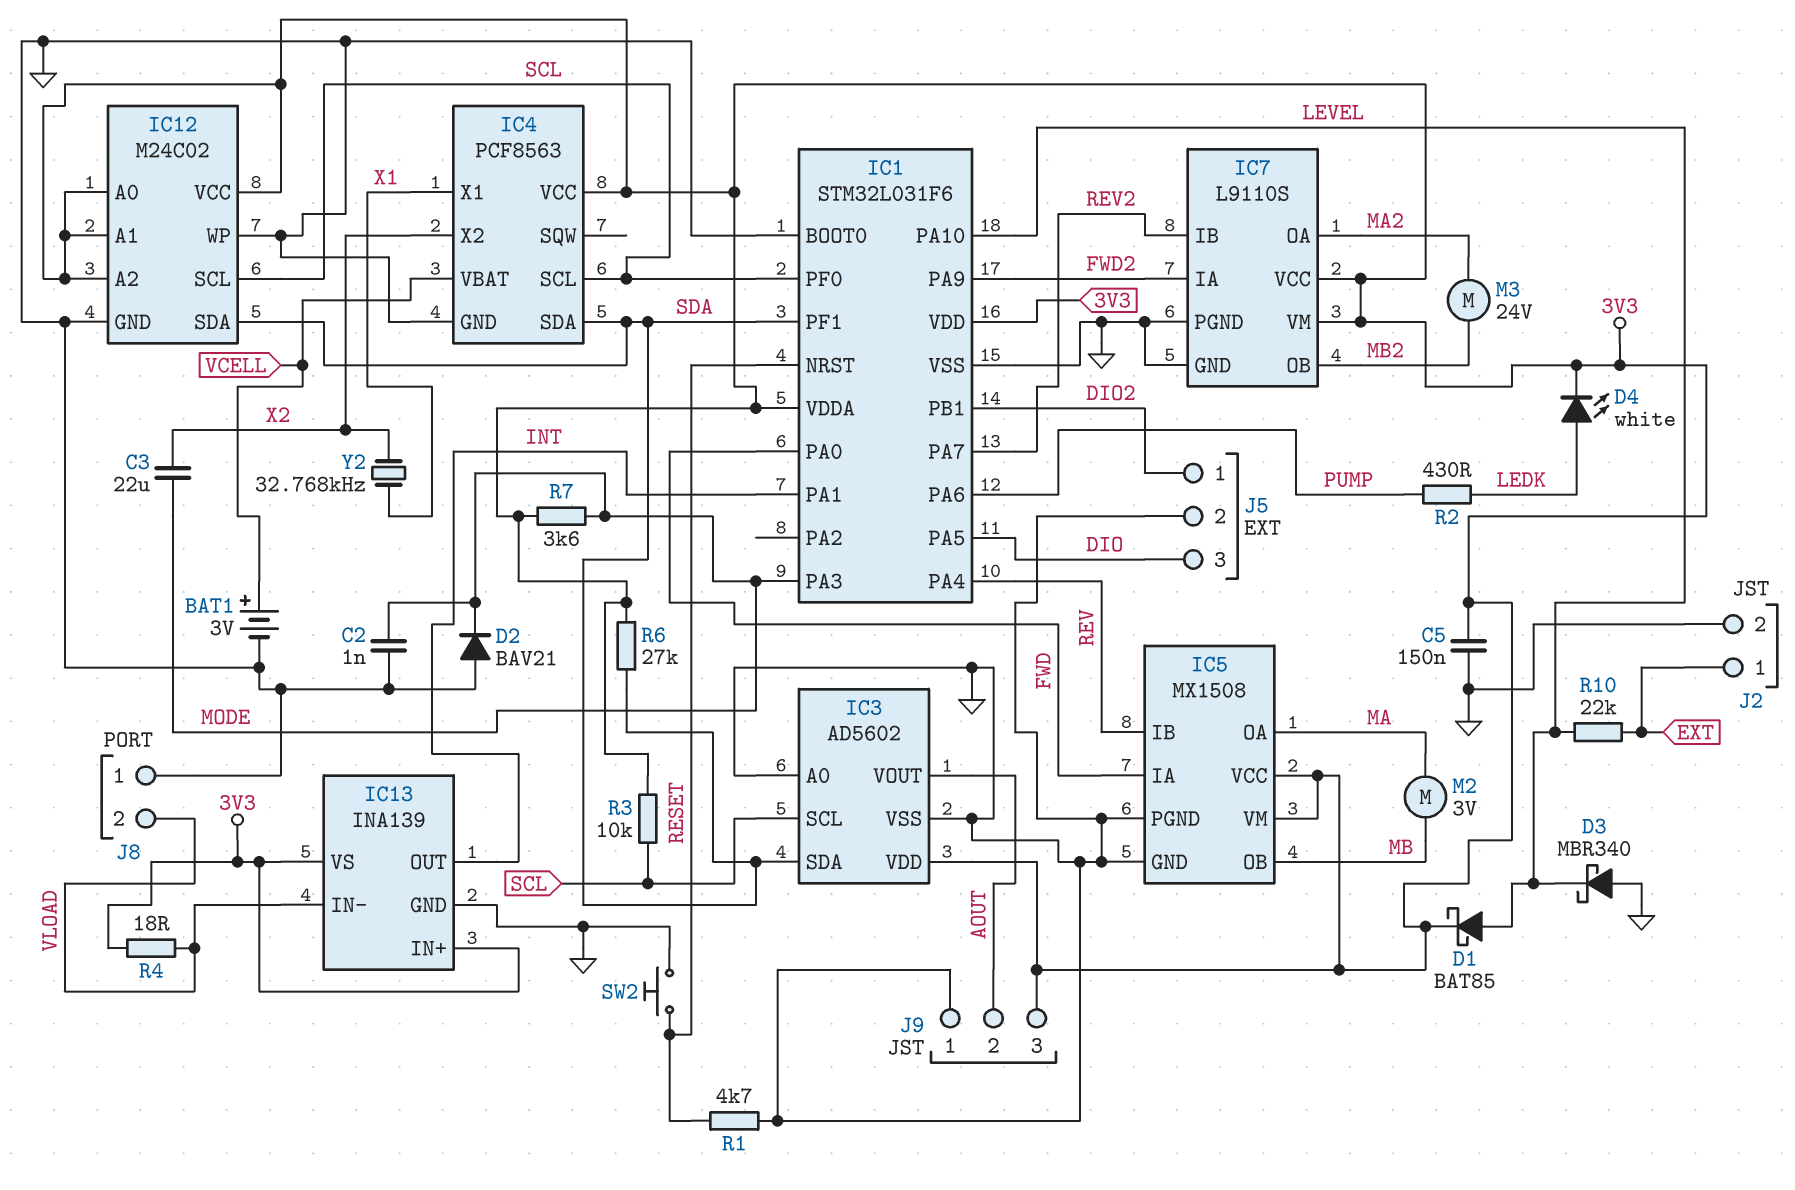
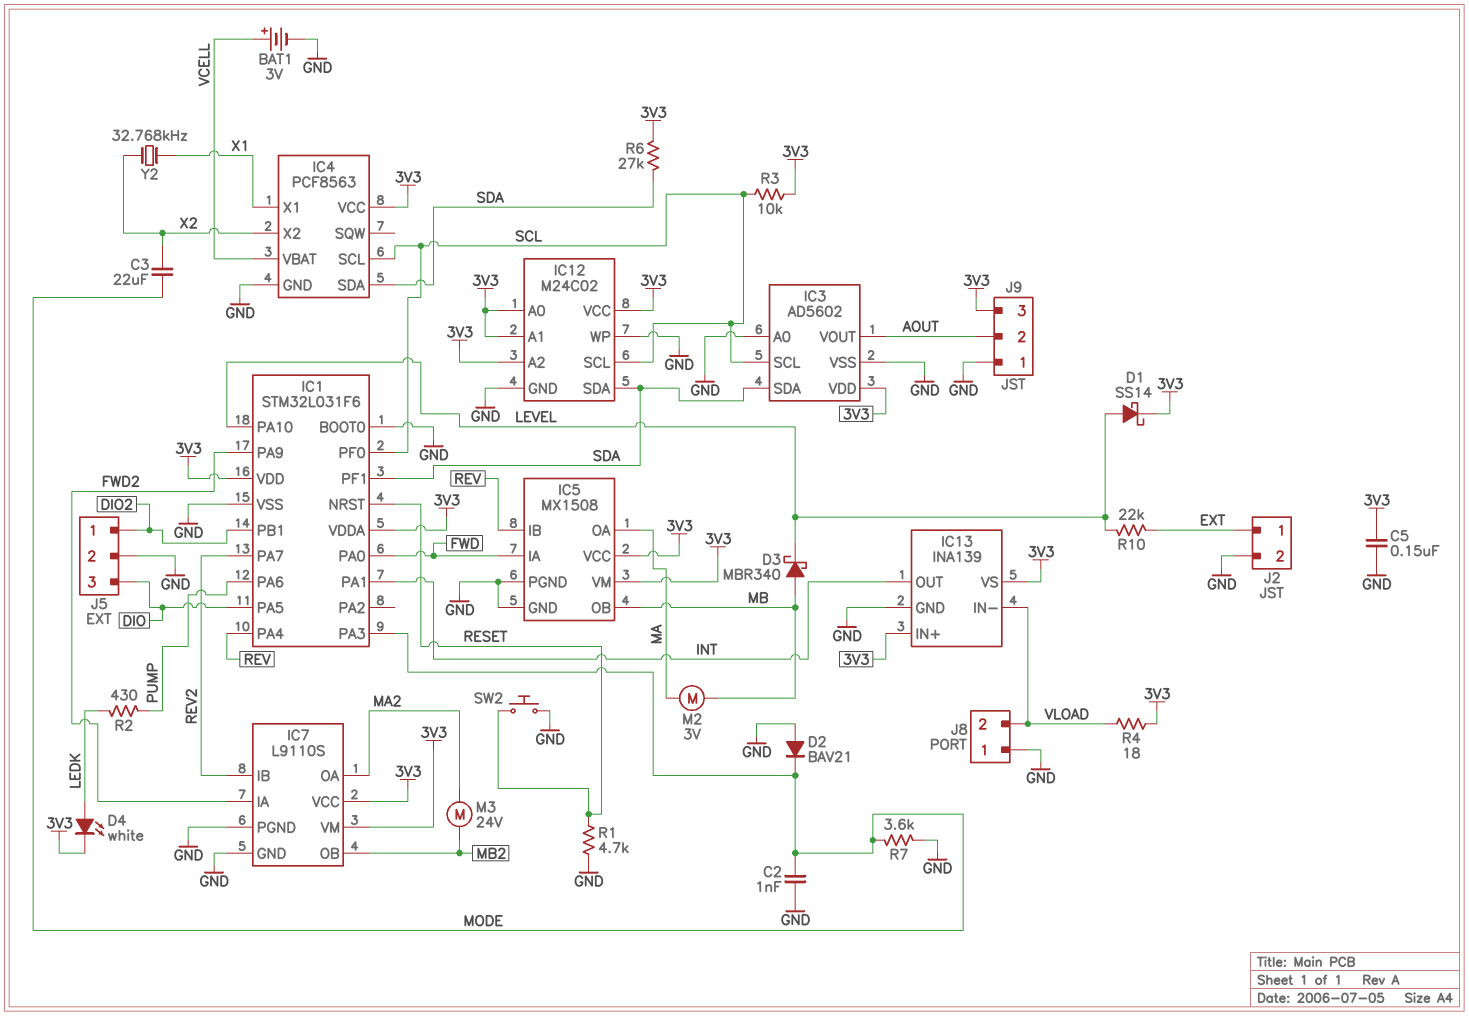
D1: schottky BAT85 (A LEVEL, K 3V3) -> schottky SS14 (A LEVEL, K 3V3)
D3: schottky MBR340 (A GND, K LEVEL) -> schottky MBR340 (A MB, K LEVEL)
R7: 3.6k (3V3, MODE) -> 3.6k (GND, MODE)

